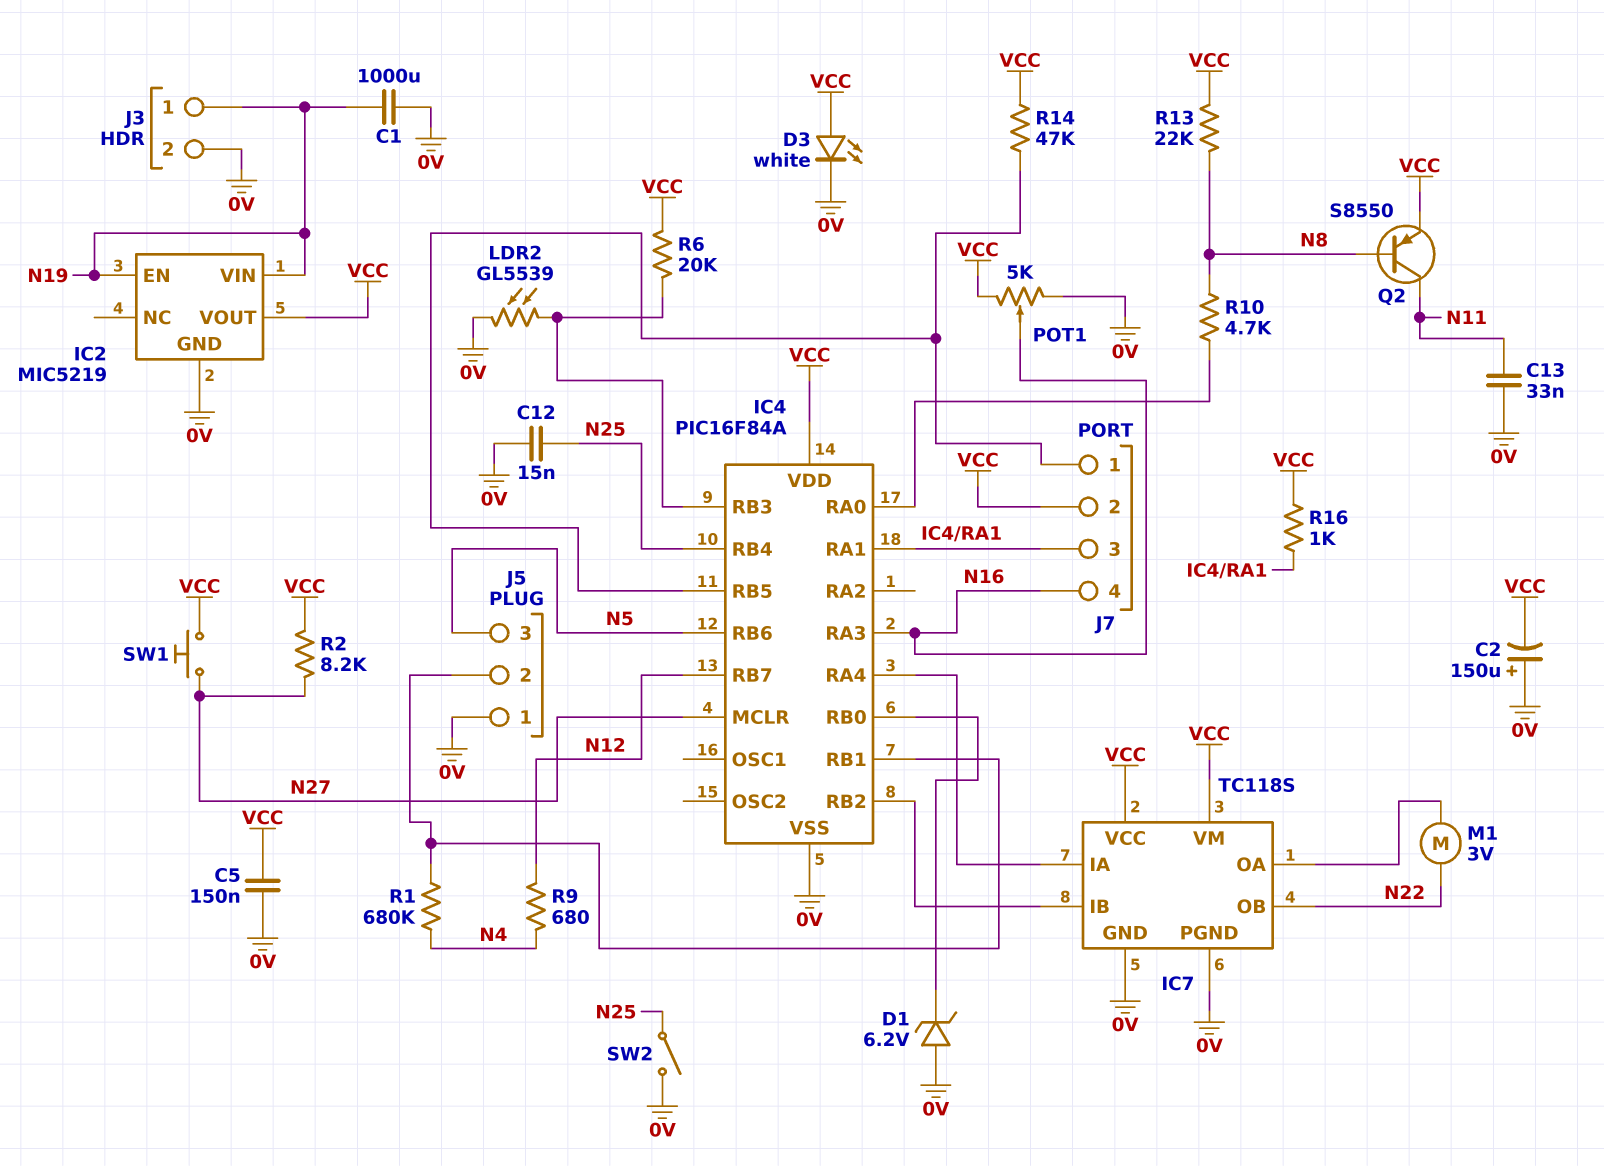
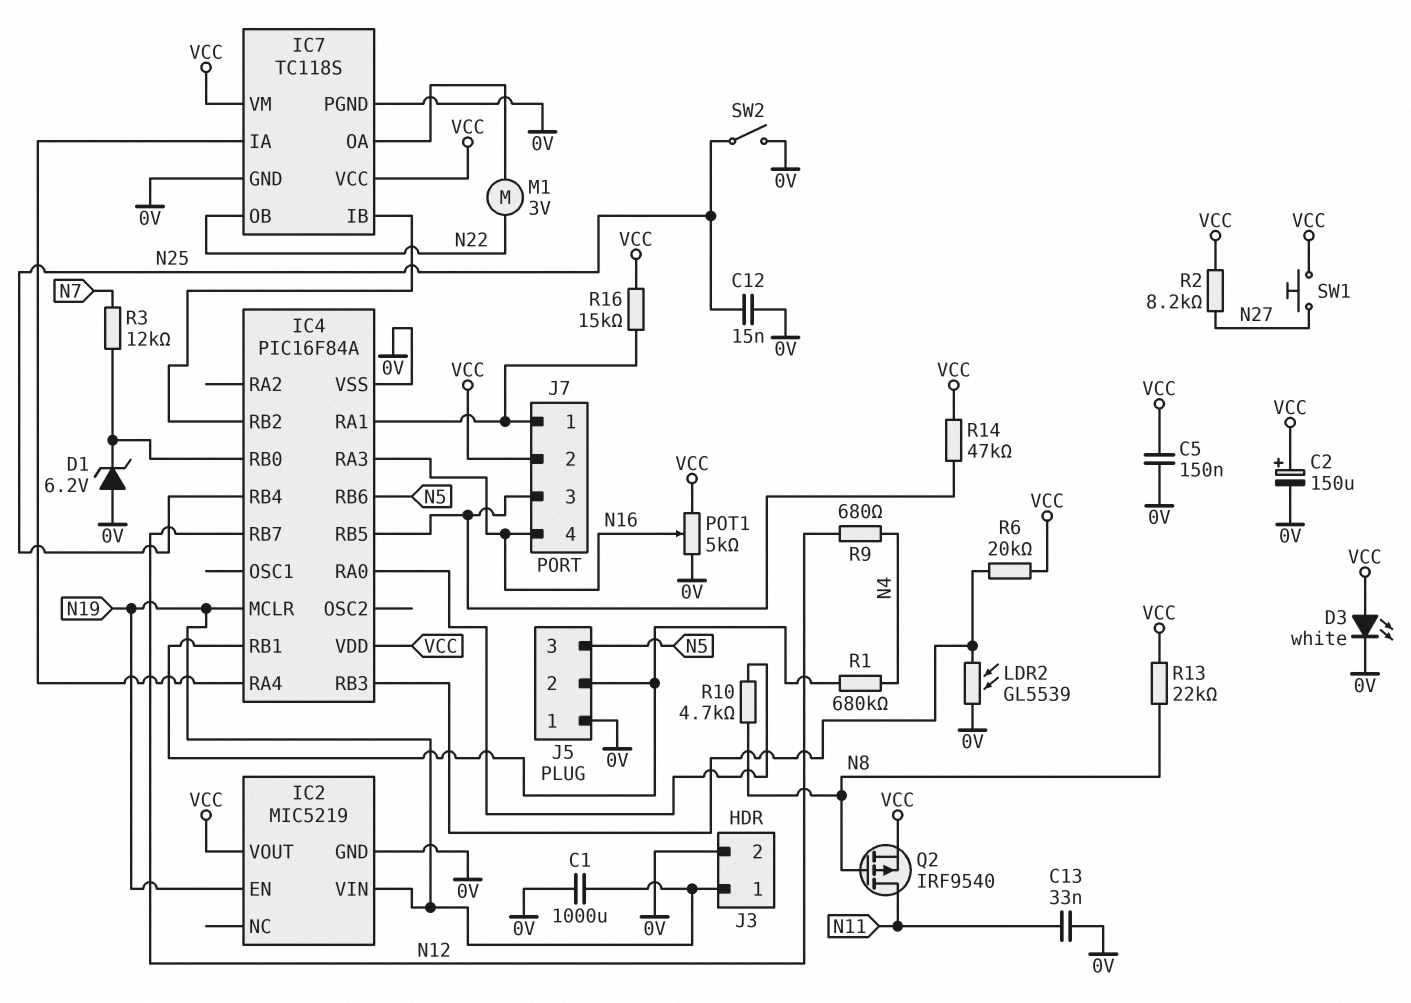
C2: 150uF (plus 0V, minus VCC) -> 150uF (plus VCC, minus 0V)
IC4 pin MCLR: N27 -> N19
J7 pin 1: IC4/RB5 -> IC4/RA1
J7 pin 3: IC4/RA1 -> IC4/RB5
Q2: PNP S8550 (B N8, C N11, E VCC) -> PMOS IRF9540 (G N8, D N11, S VCC)
R3: none -> 12k (IC4/RB0, N7)
R16: 1k (IC4/RA1, VCC) -> 15k (IC4/RA1, VCC)

